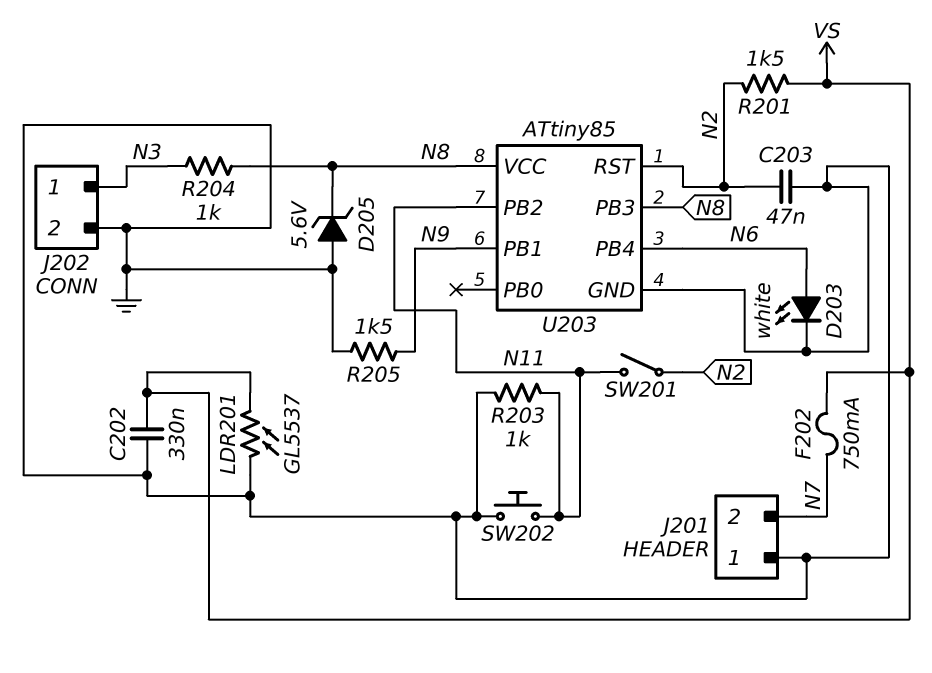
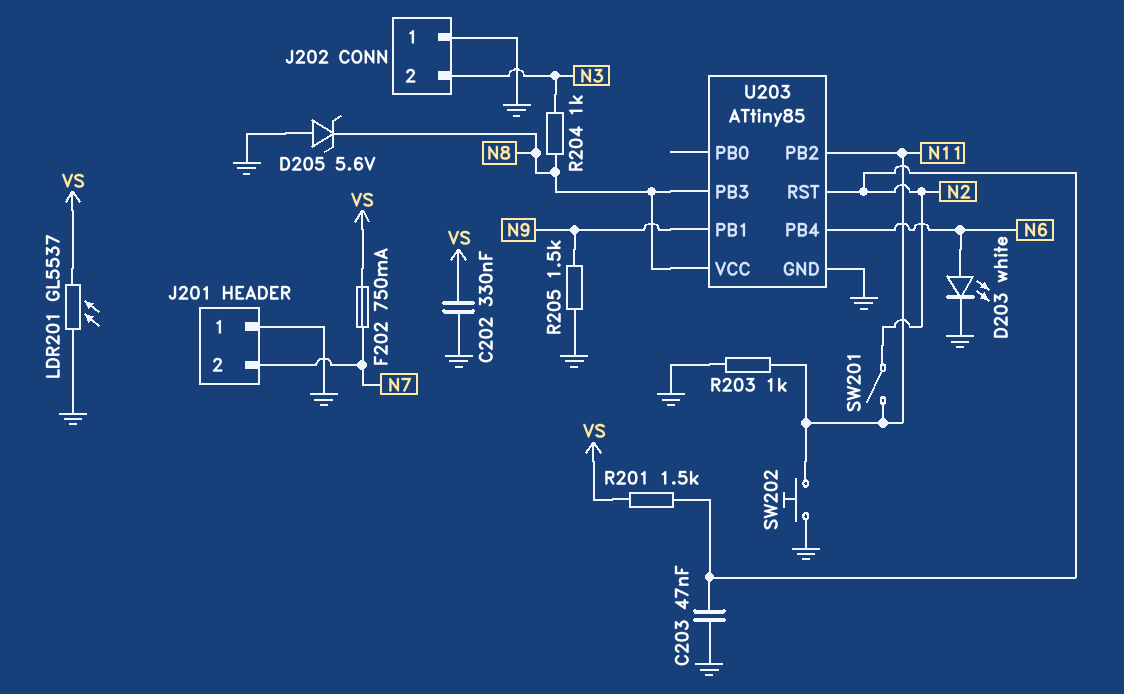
J202 pin 1: N3 -> GND
J202 pin 2: GND -> N3

